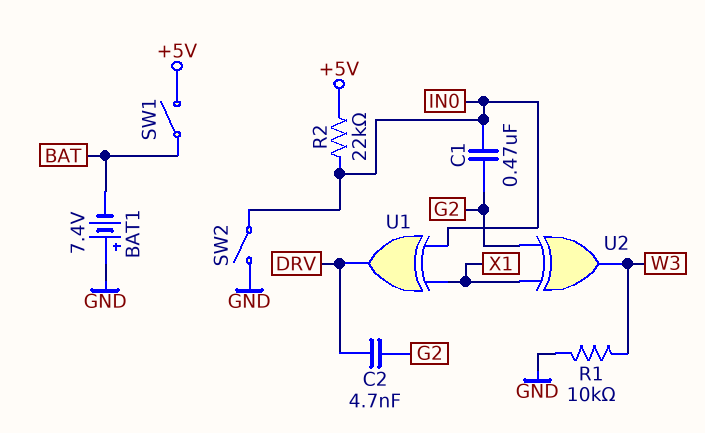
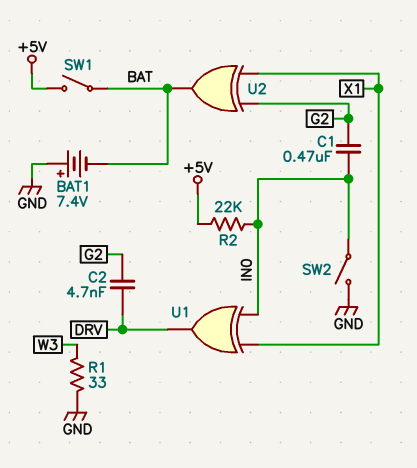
R1: 10k (GND, W3) -> 33 (GND, W3)
U2: XOR (in G2, in X1, out W3) -> XOR (in G2, in X1, out BAT)

